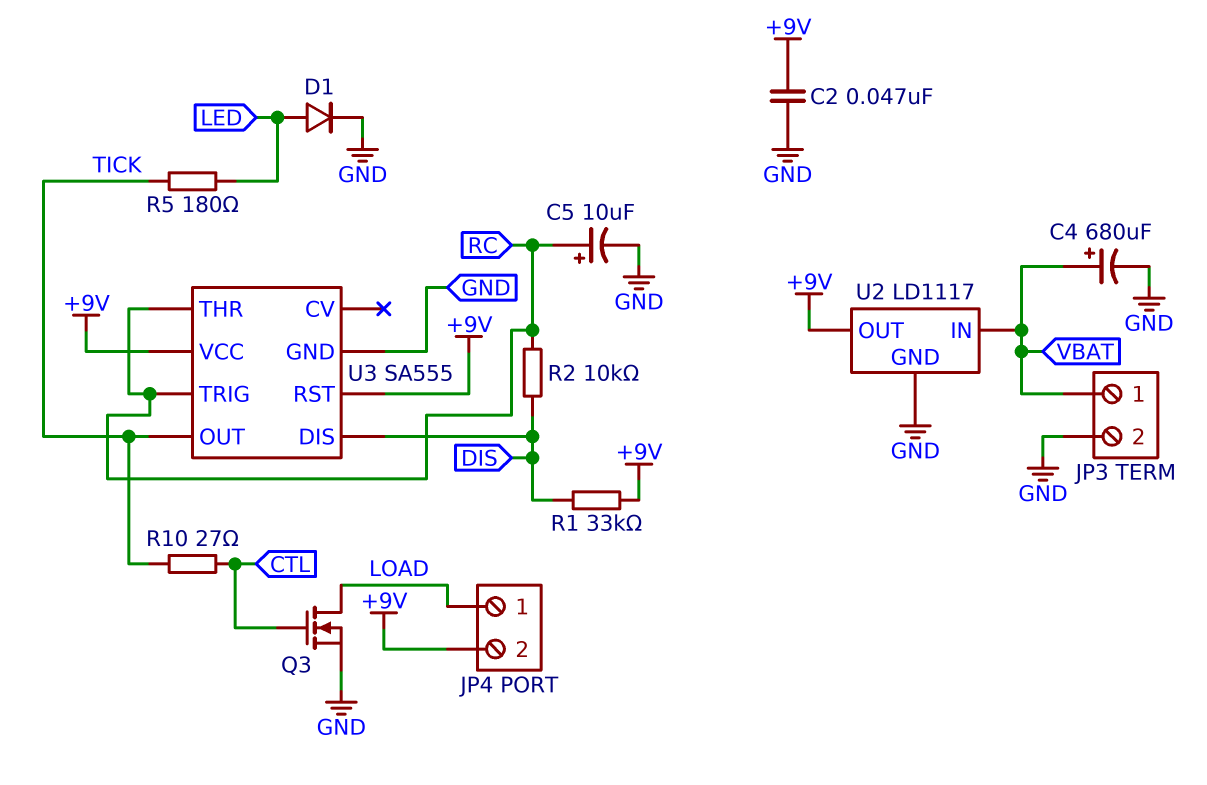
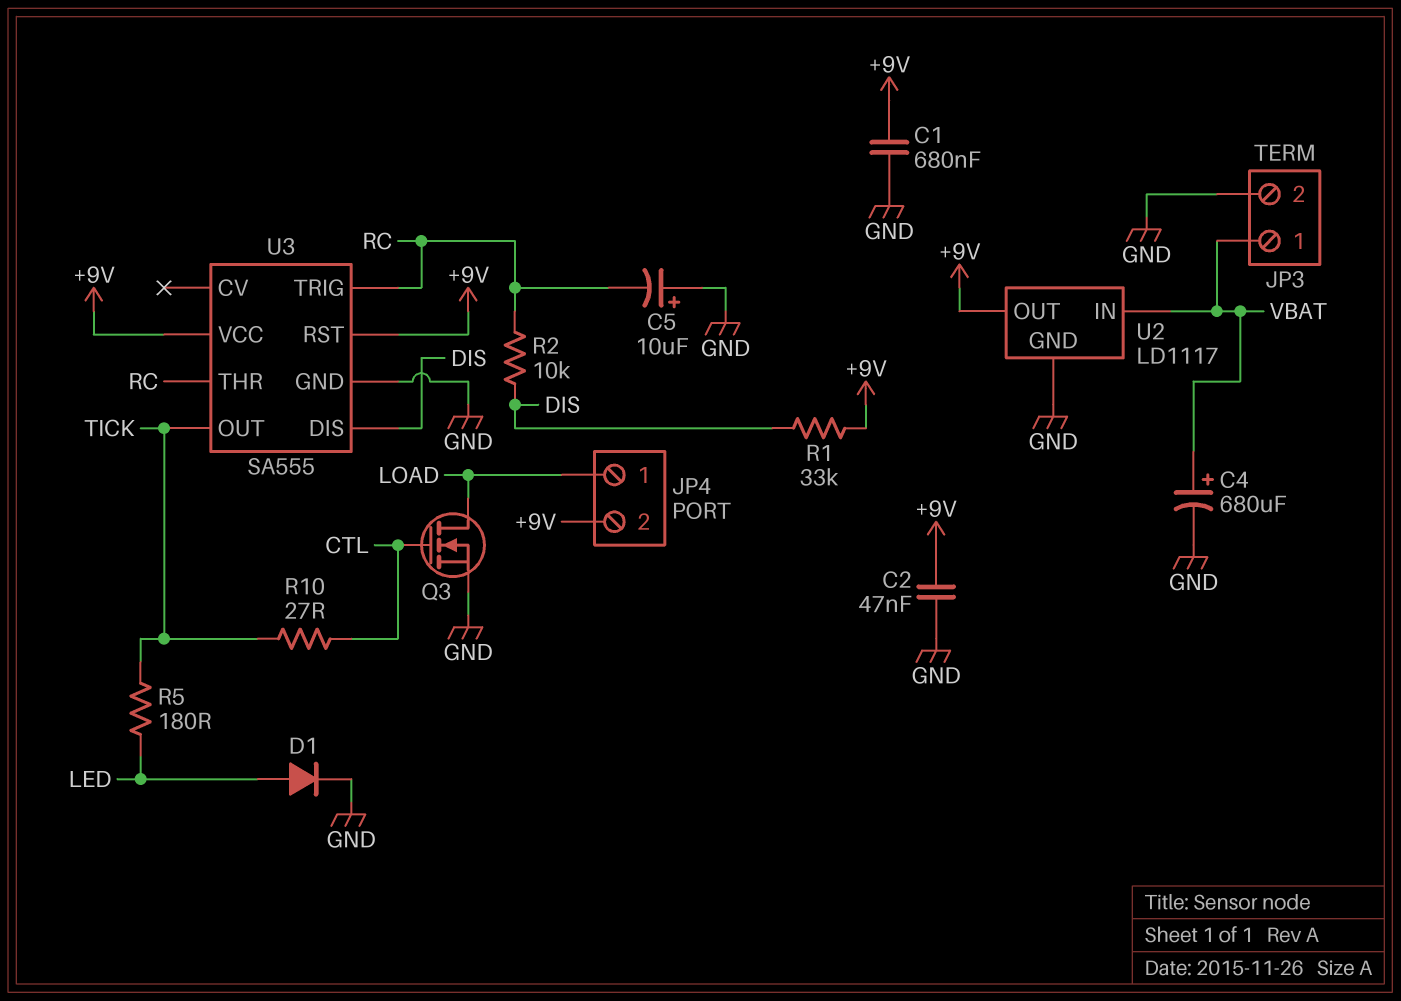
C1: none -> 680nF (+9V, GND)
C5: 10uF (plus RC, minus GND) -> 10uF (plus GND, minus RC)

